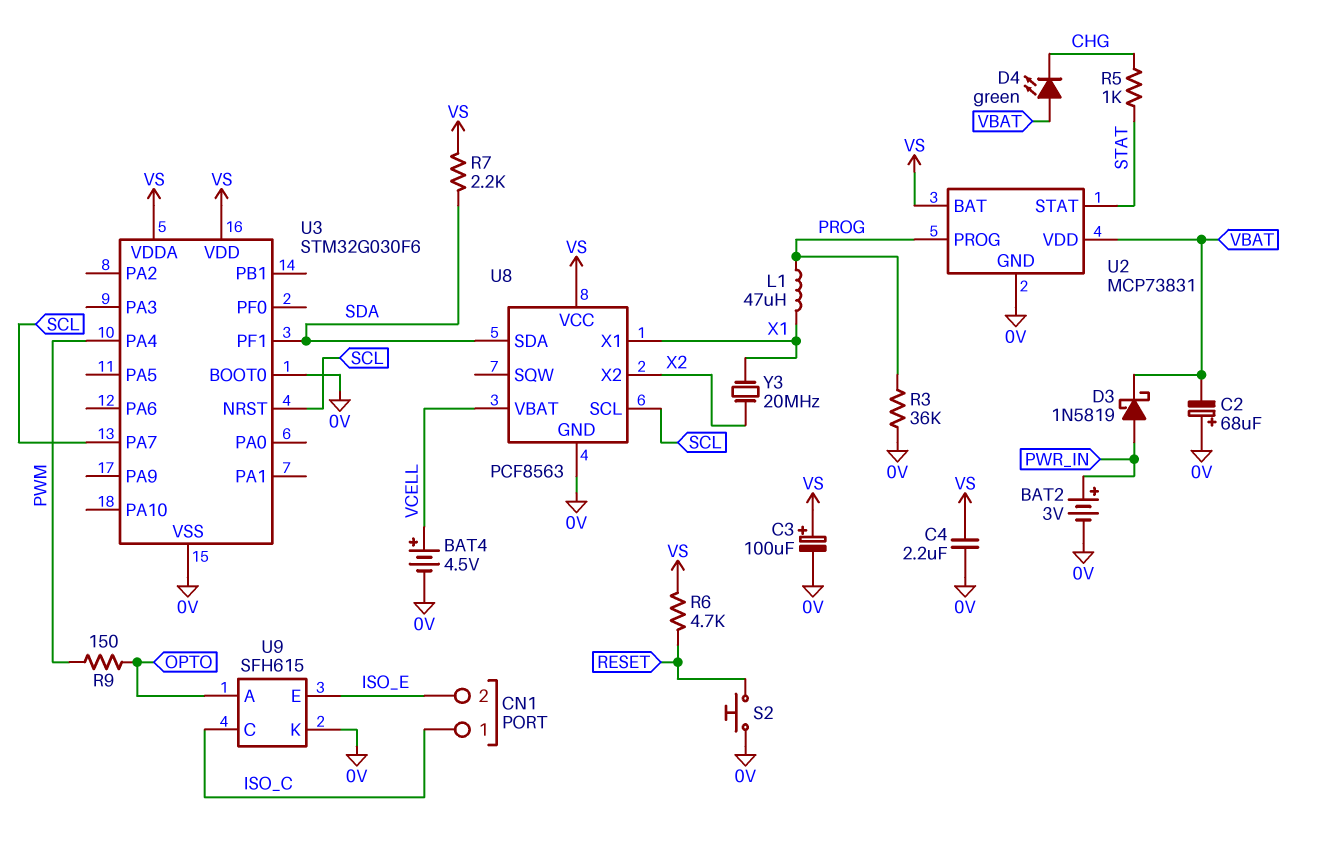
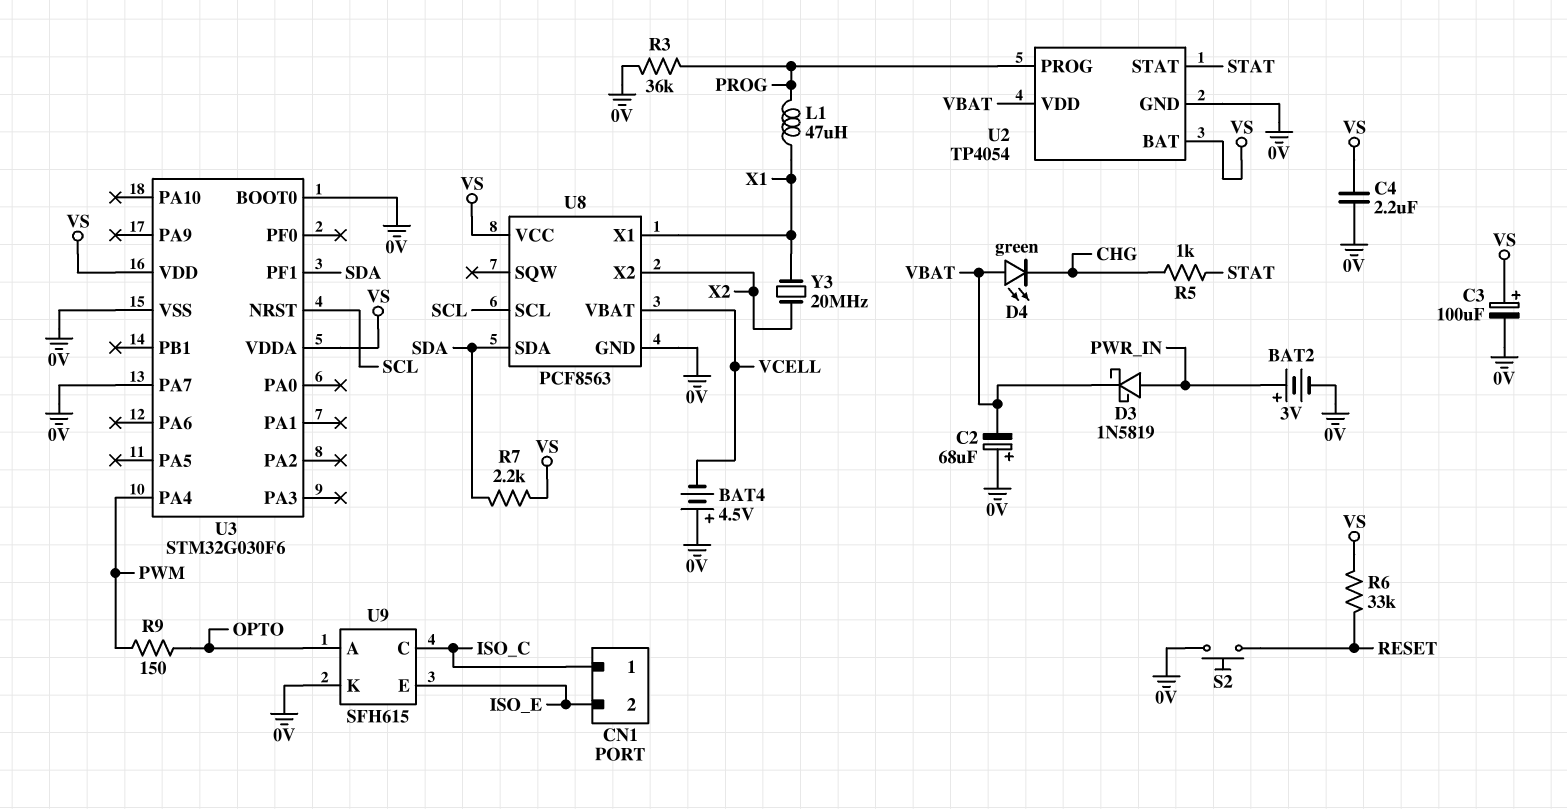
BAT4: 4.5V (plus VCELL, minus 0V) -> 4.5V (plus 0V, minus VCELL)
R6: 4.7k (RESET, VS) -> 33k (RESET, VS)
U2: MCP73831 -> TP4054
U3 pin PA7: SCL -> 0V

